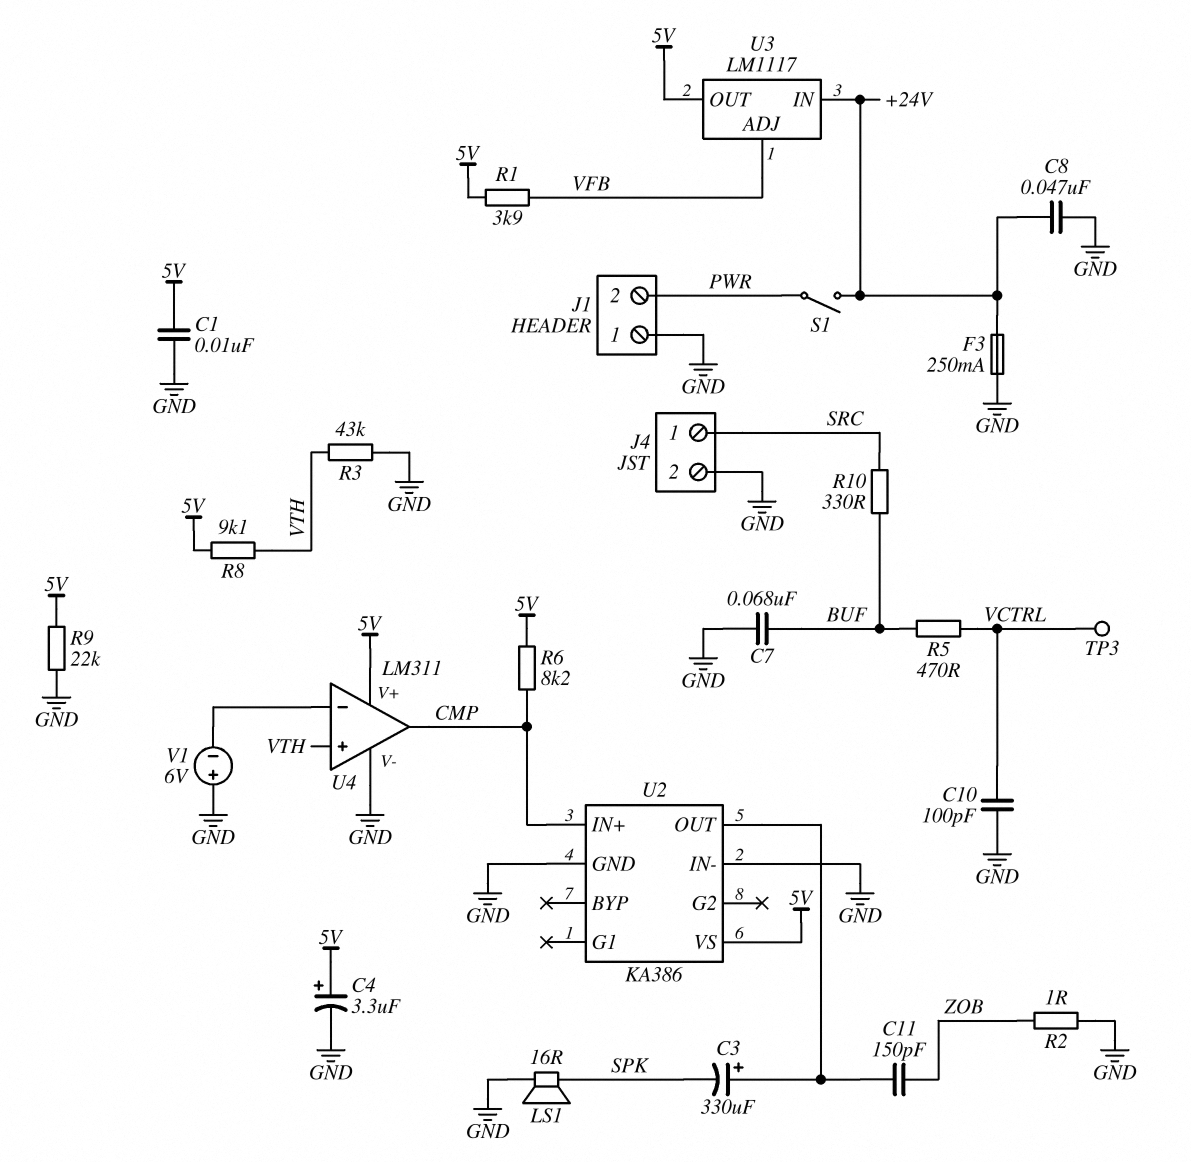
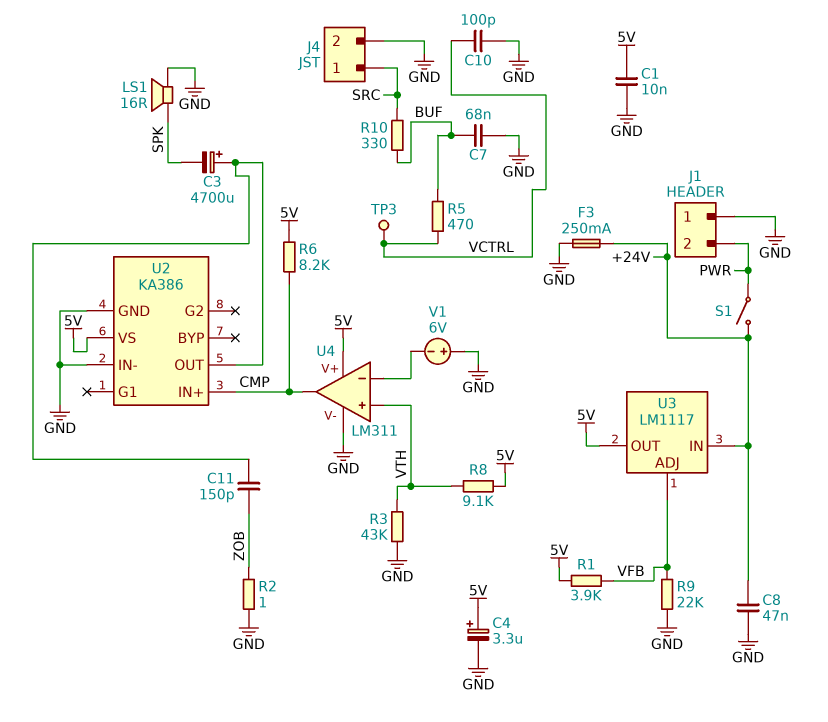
C3: 330uF (plus U2/OUT, minus SPK) -> 4700uF (plus U2/OUT, minus SPK)
R9: 22k (5V, GND) -> 22k (GND, VFB)

